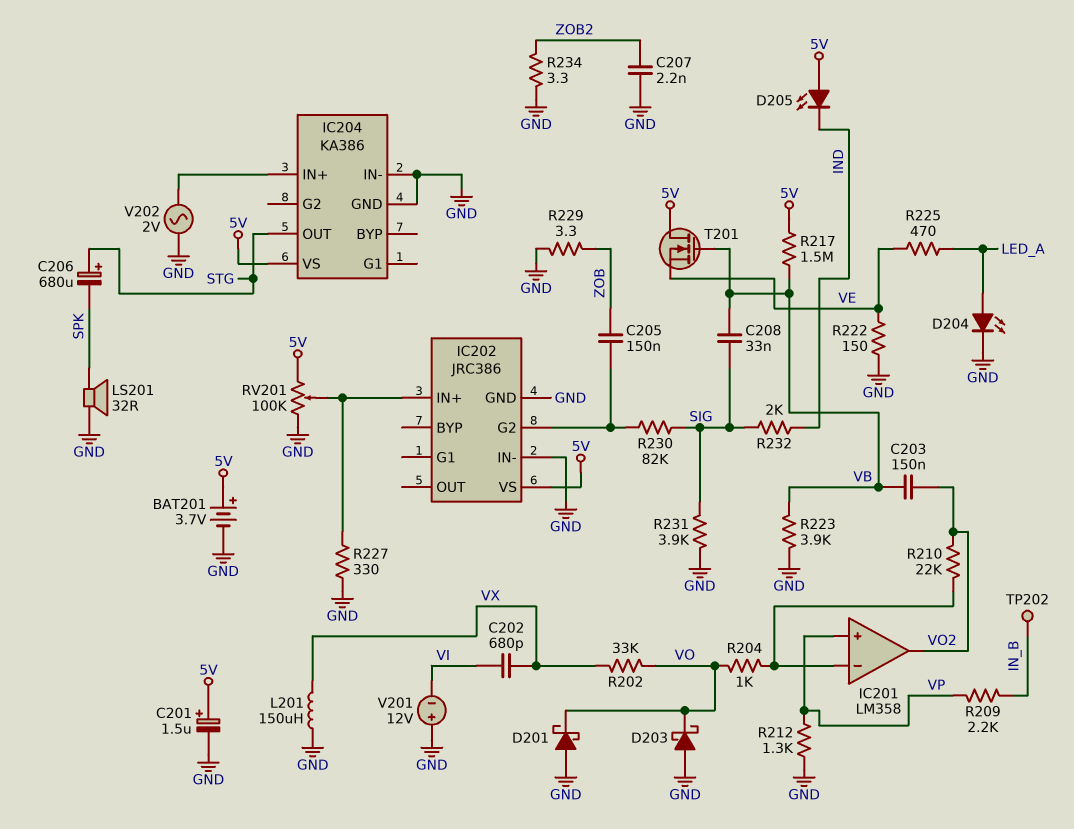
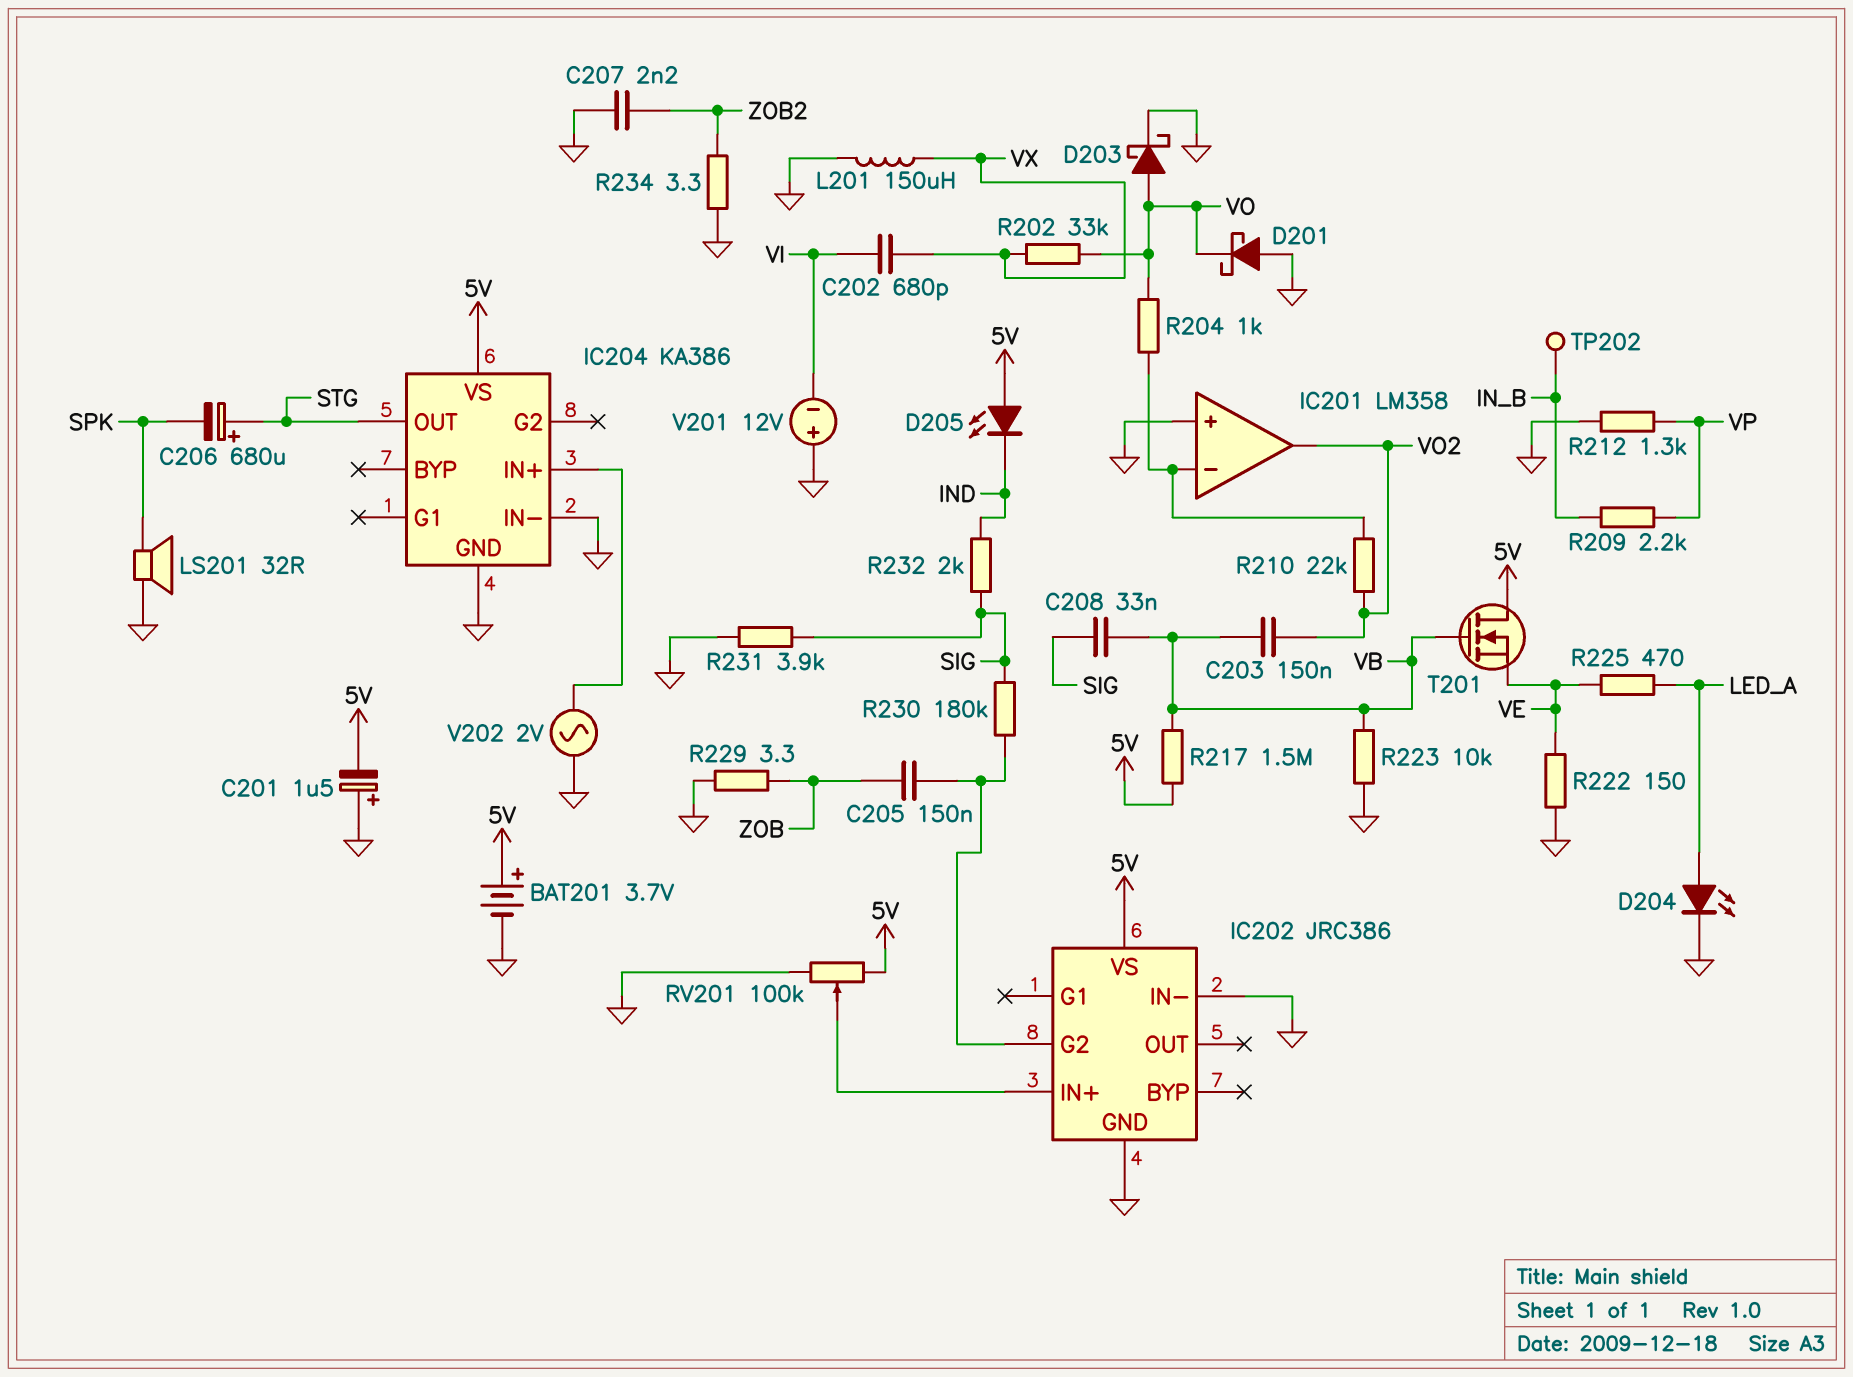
C201: 1.5uF (plus 5V, minus GND) -> 1.5uF (plus GND, minus 5V)
D203: schottky (A GND, K VO) -> schottky (A VO, K GND)
IC201 pin in+: VP -> GND
R223: 3.9k (GND, VB) -> 10k (GND, VB)
R227: 330 (GND, IC202/IN+) -> none
R230: 82k (IC202/G2, SIG) -> 180k (IC202/G2, SIG)

